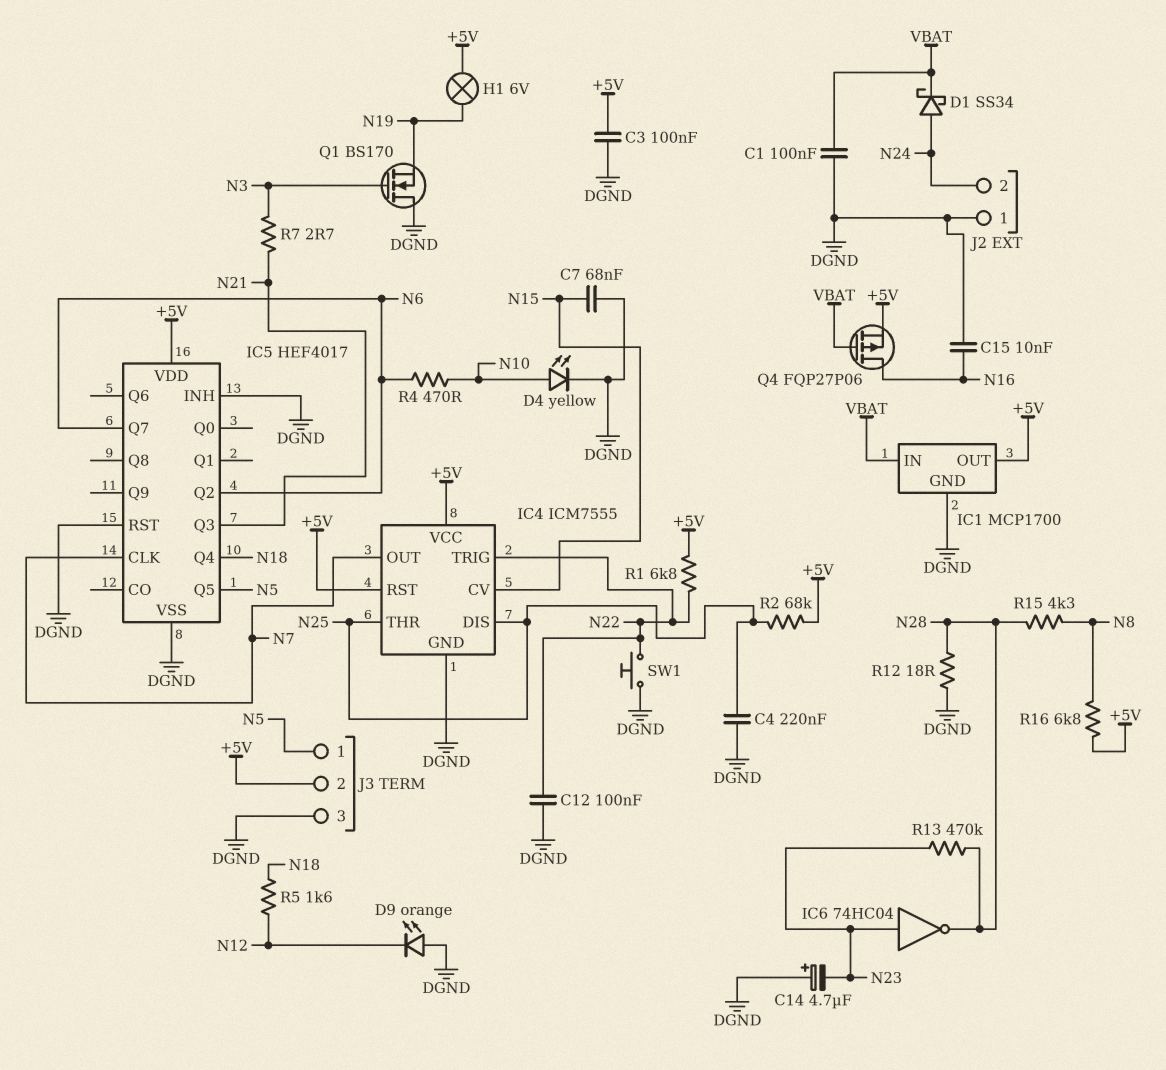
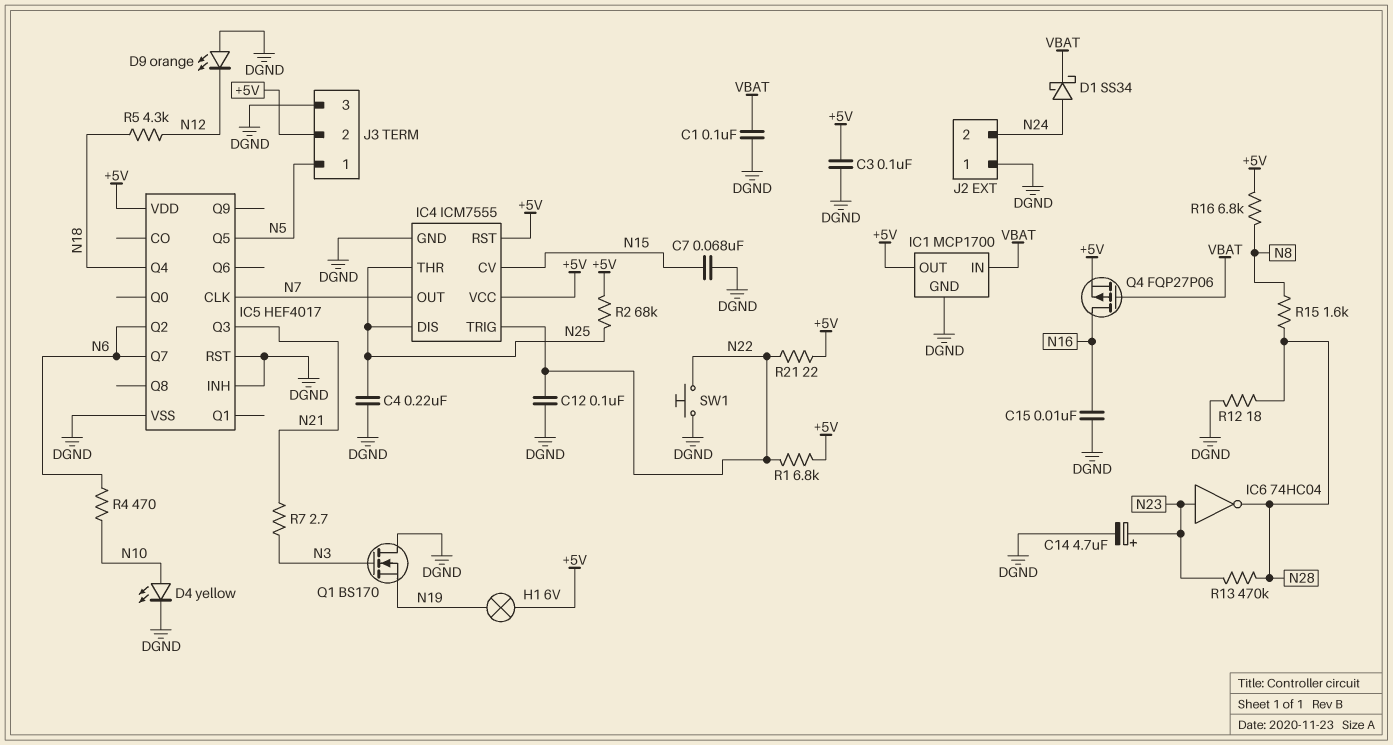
C14: 4.7uF (plus DGND, minus N23) -> 4.7uF (plus N23, minus DGND)
R5: 1.6k (N12, N18) -> 4.3k (N12, N18)
R15: 4.3k (N8, N28) -> 1.6k (N8, N28)
R21: none -> 22 (+5V, N22)

